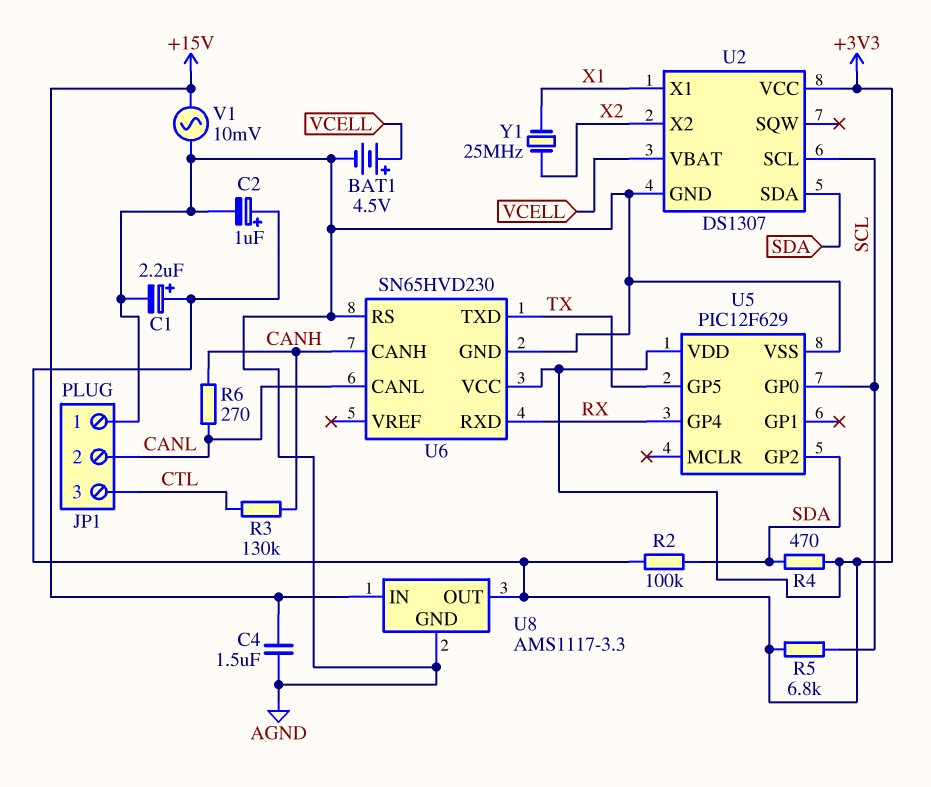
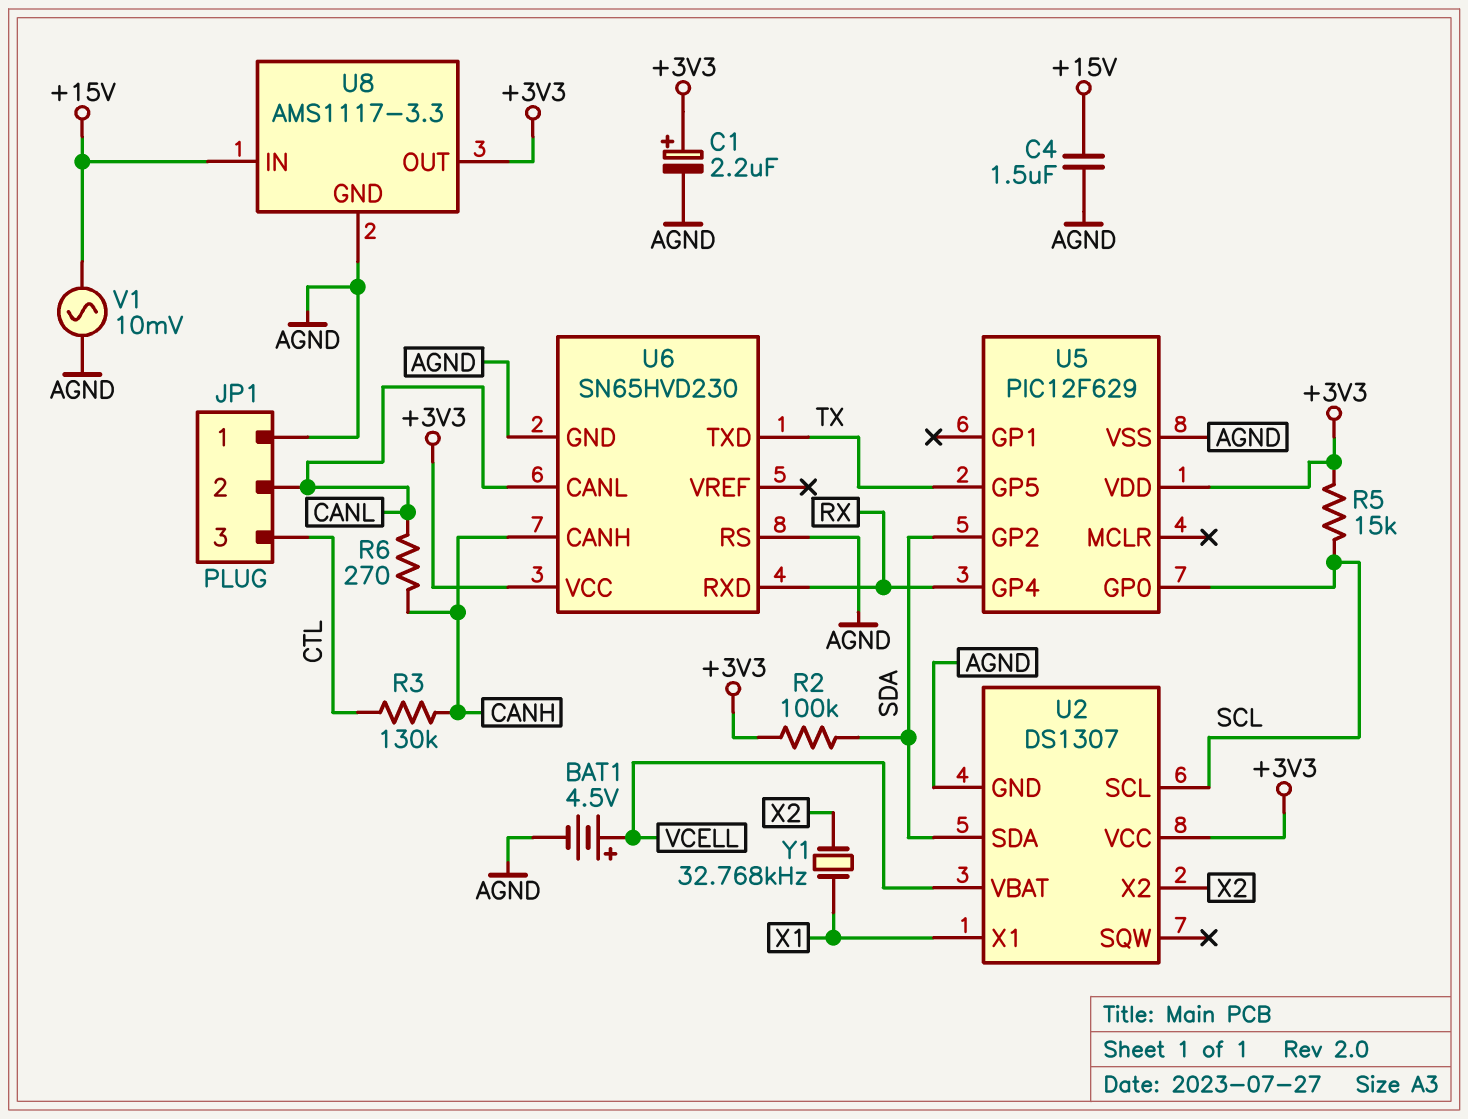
C2: 1uF (plus +3V3, minus AGND) -> none
R4: 470 (+3V3, SDA) -> none
R5: 6.8k (+3V3, SCL) -> 15k (+3V3, SCL)
Y1: 25MHz (X1, X2) -> 32.768kHz (X1, X2)

